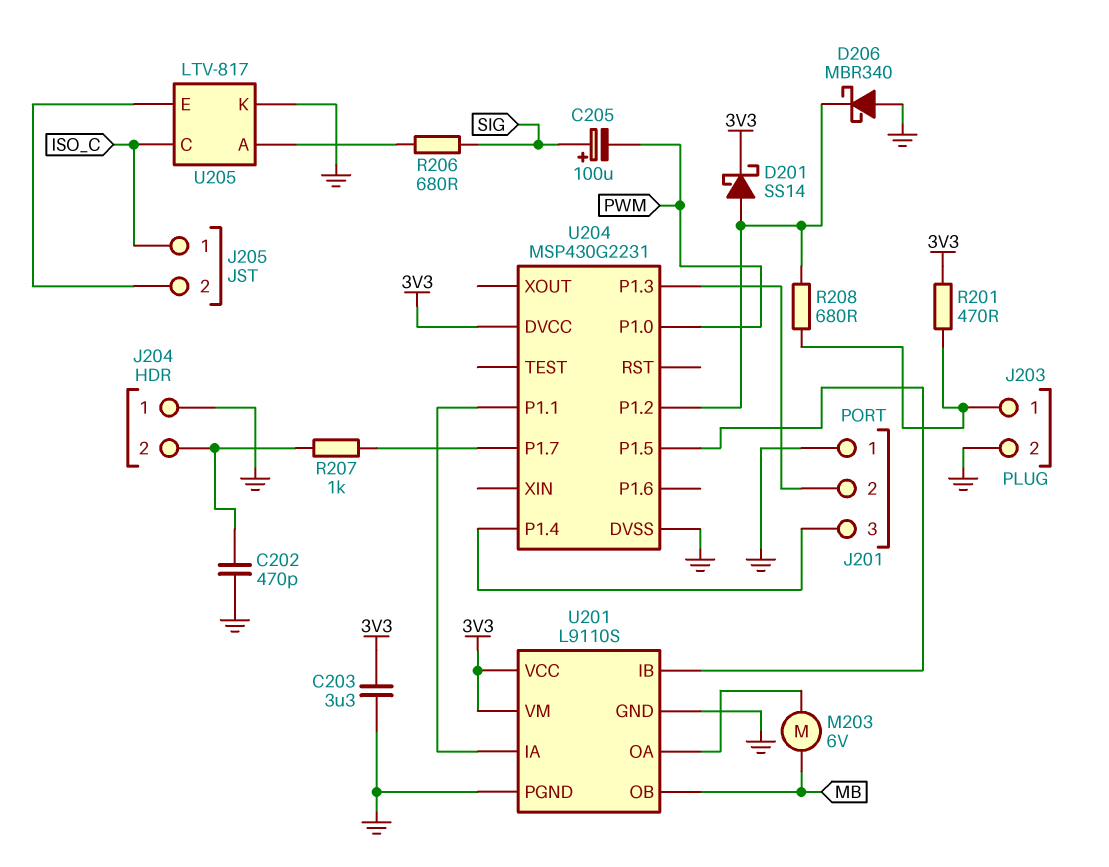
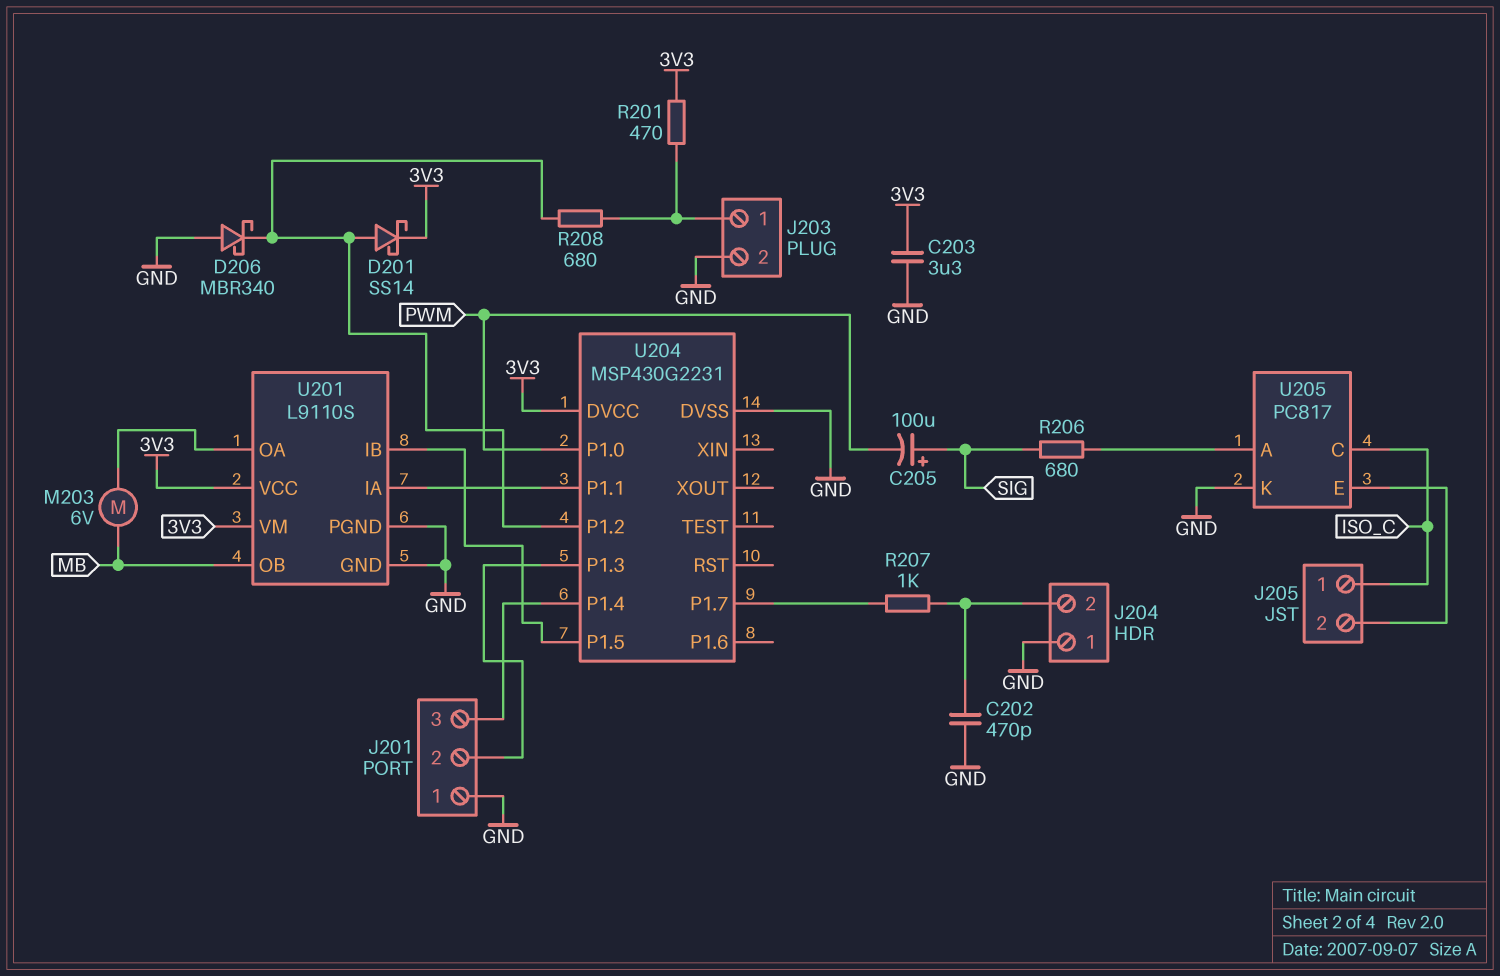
U205: LTV-817 -> PC817

